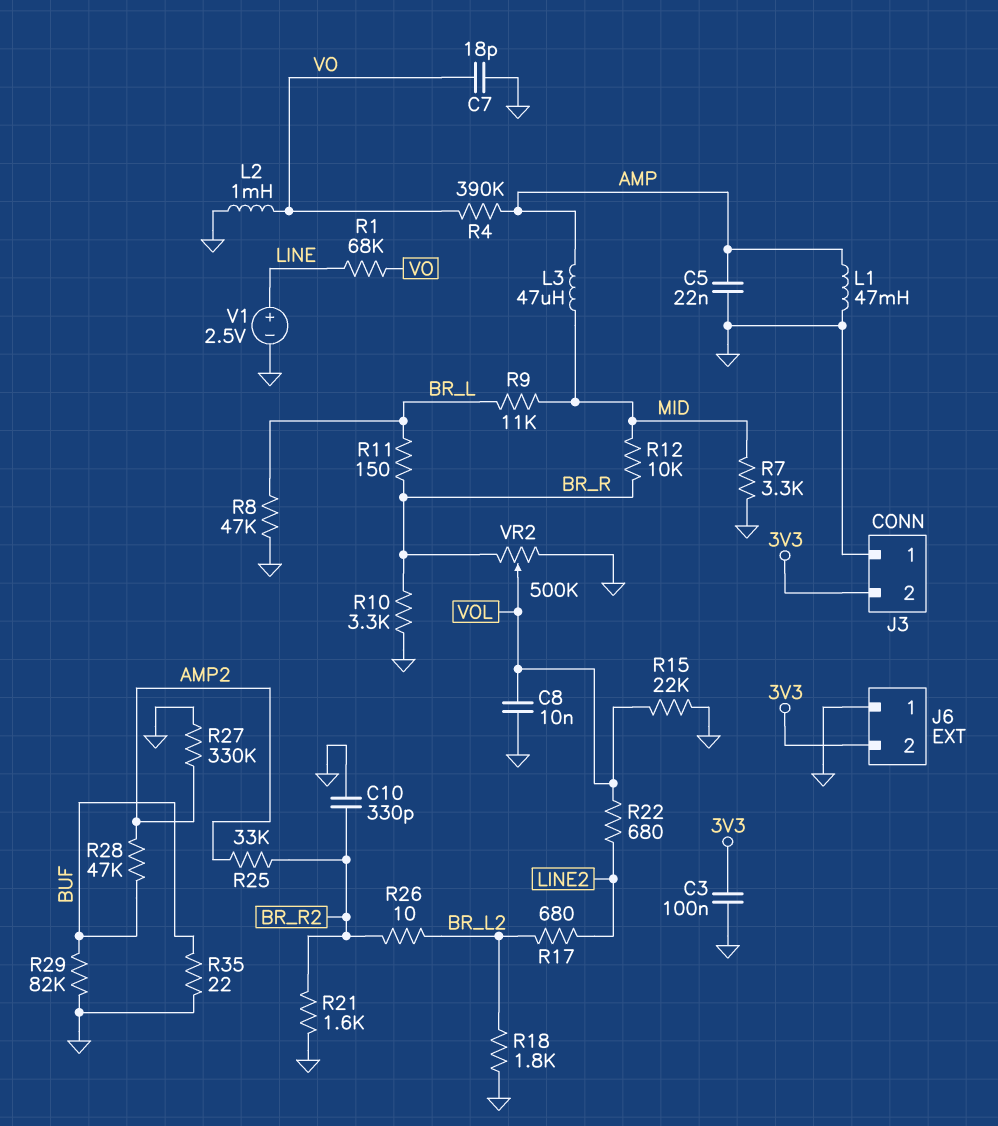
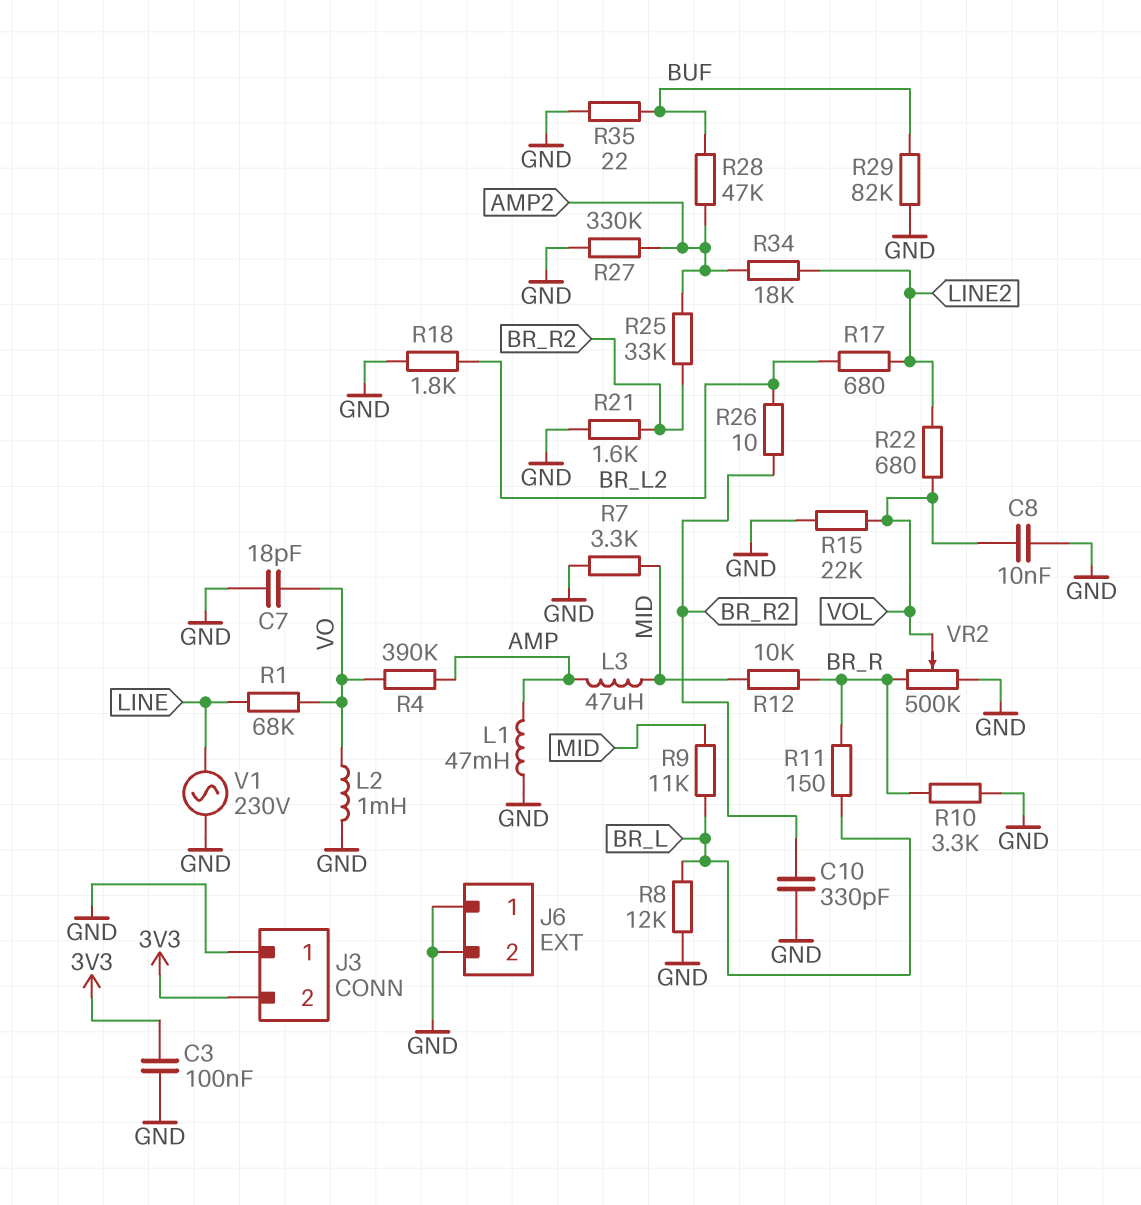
C5: 22nF (AMP, GND) -> none
J6 pin 2: 3V3 -> GND
R8: 47k (BR_L, GND) -> 12k (BR_L, GND)
R34: none -> 18k (AMP2, LINE2)
V1: 2.5V (plus LINE, minus GND) -> AC 230V (GND, LINE)

